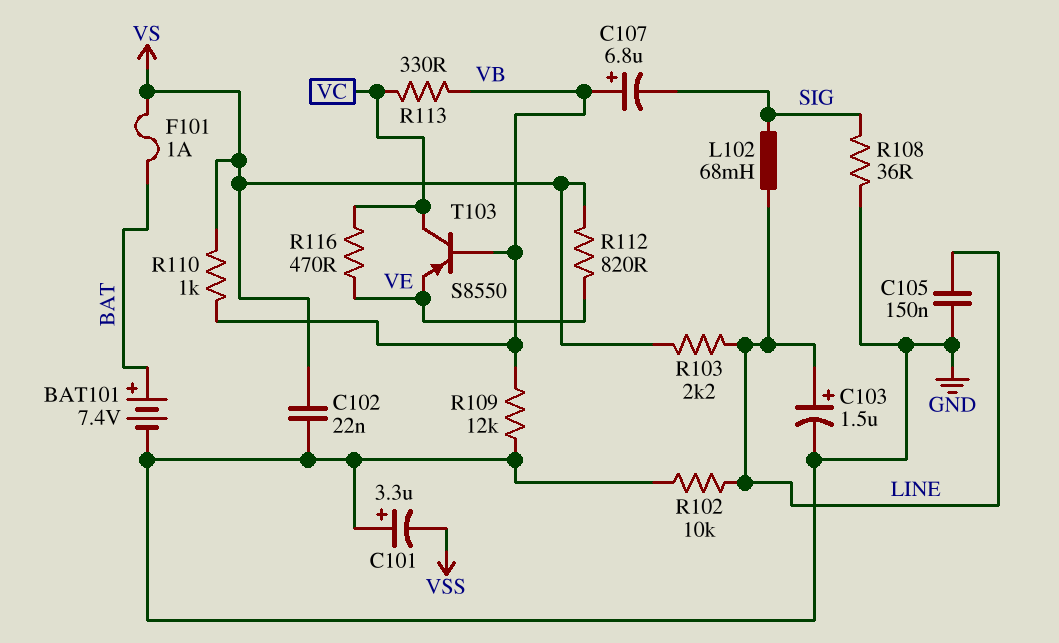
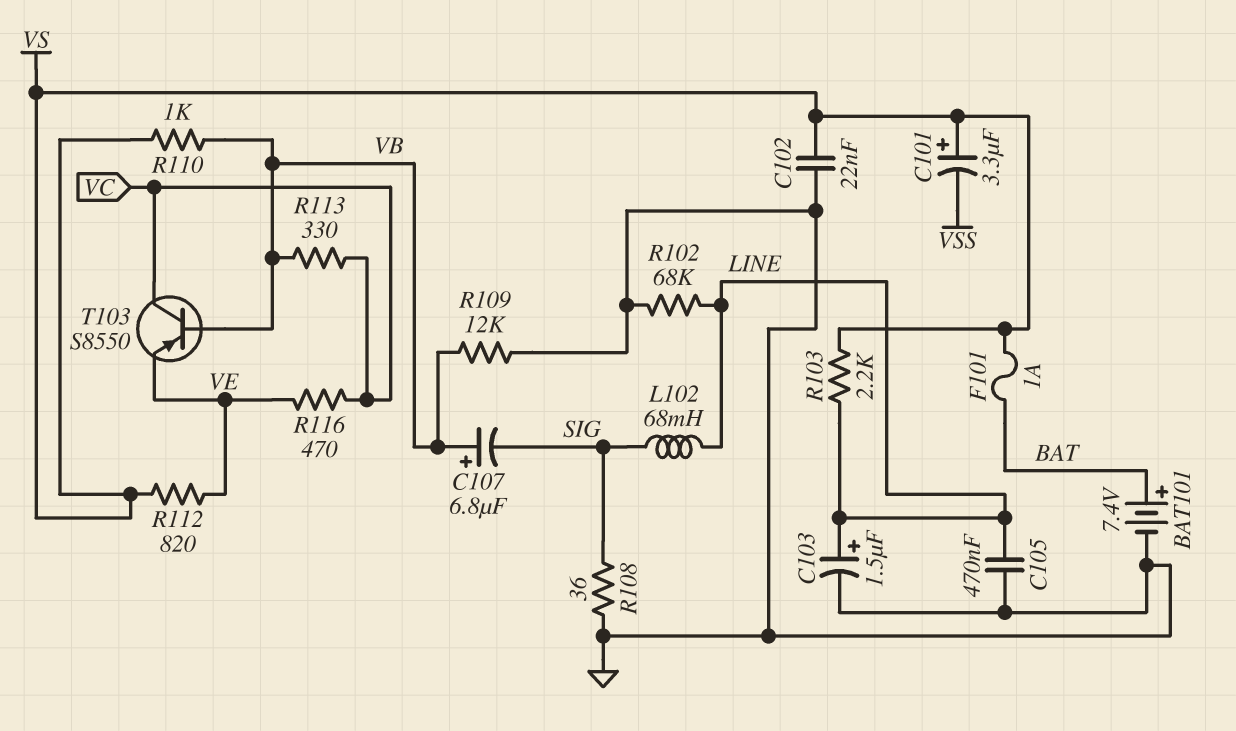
C101: 3.3uF (plus GND, minus VSS) -> 3.3uF (plus VS, minus VSS)
C105: 150nF (GND, LINE) -> 470nF (GND, LINE)
R102: 10k (GND, LINE) -> 68k (GND, LINE)

